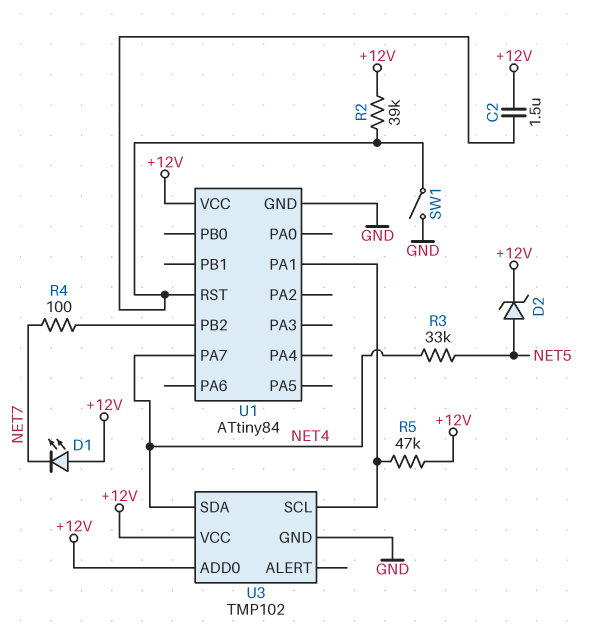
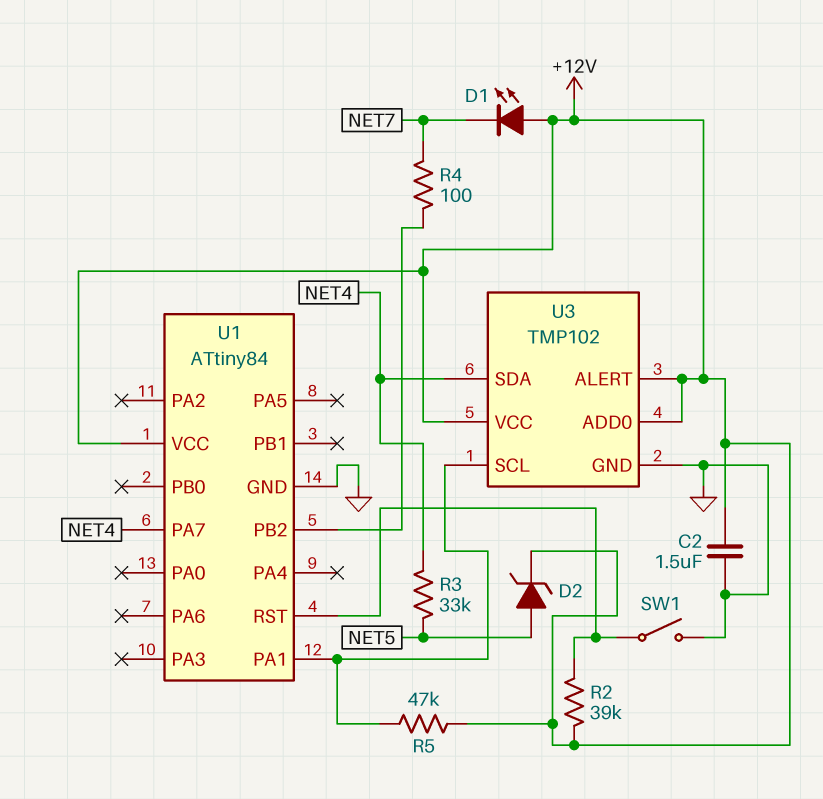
C2: 1.5uF (+12V, U1/RST) -> 1.5uF (+12V, GND)
U3 pin ALERT: none -> +12V

